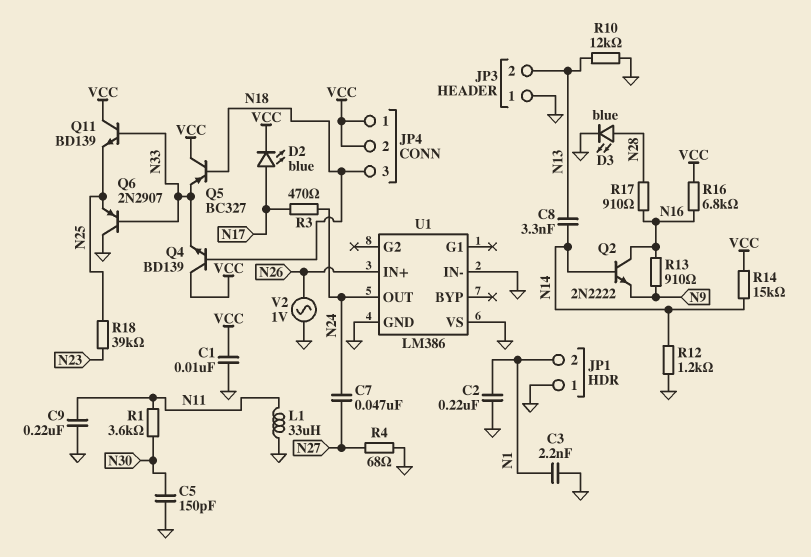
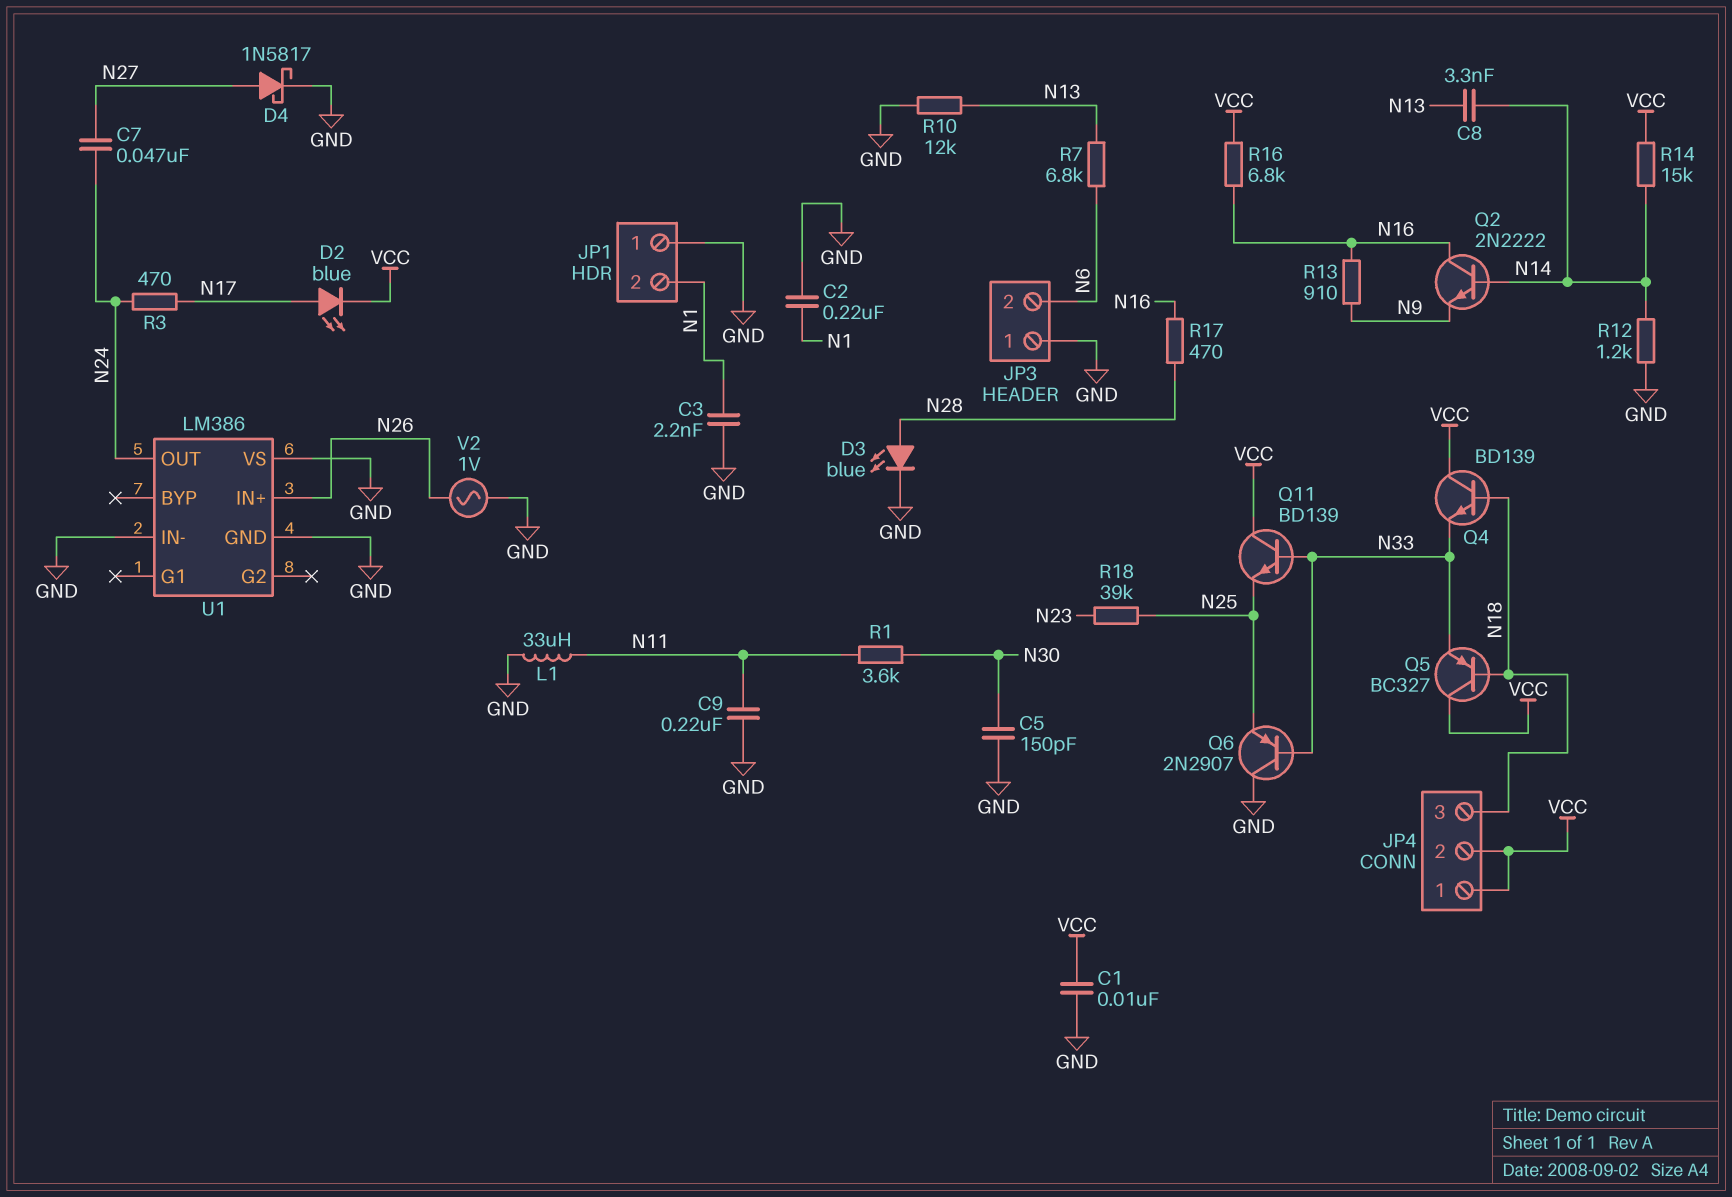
D4: none -> schottky 1N5817 (A N27, K GND)
JP3 pin 2: N13 -> N6
R4: 68 (GND, N27) -> none
R7: none -> 6.8k (N6, N13)
R17: 910 (N16, N28) -> 470 (N16, N28)

